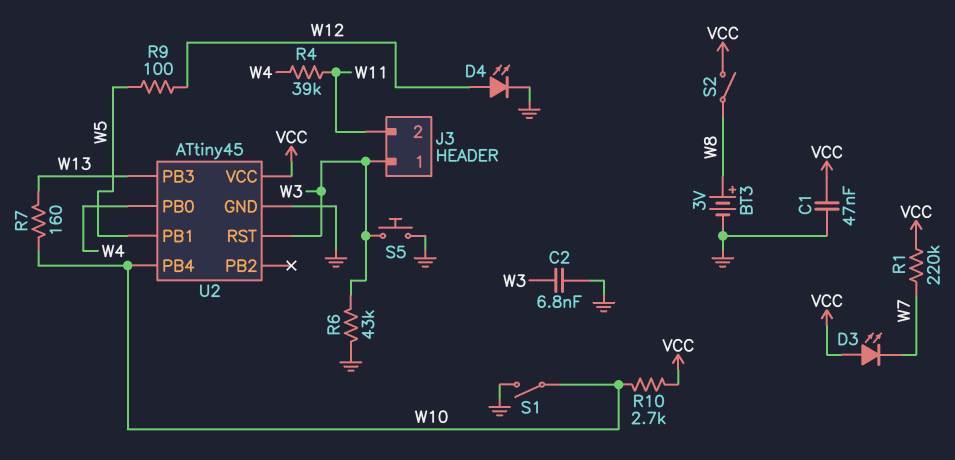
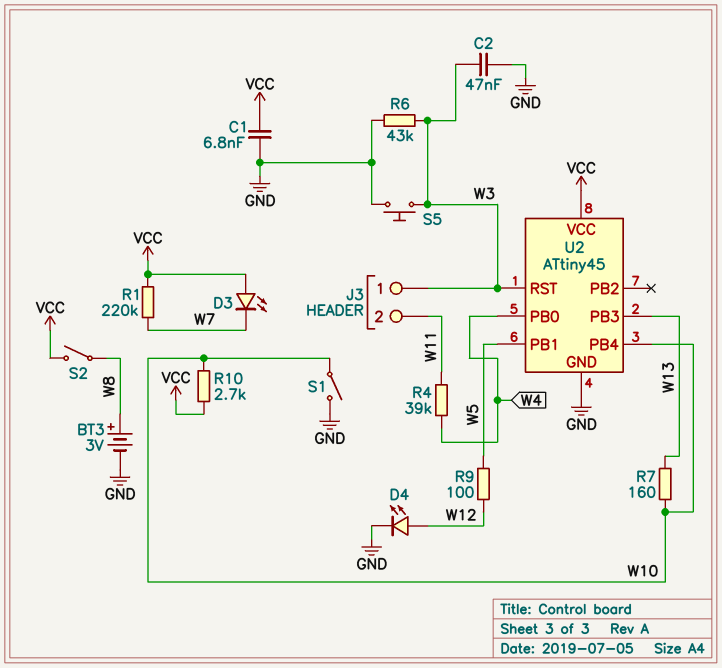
C1: 47nF (GND, VCC) -> 6.8nF (GND, VCC)
C2: 6.8nF (GND, W3) -> 47nF (GND, W3)

